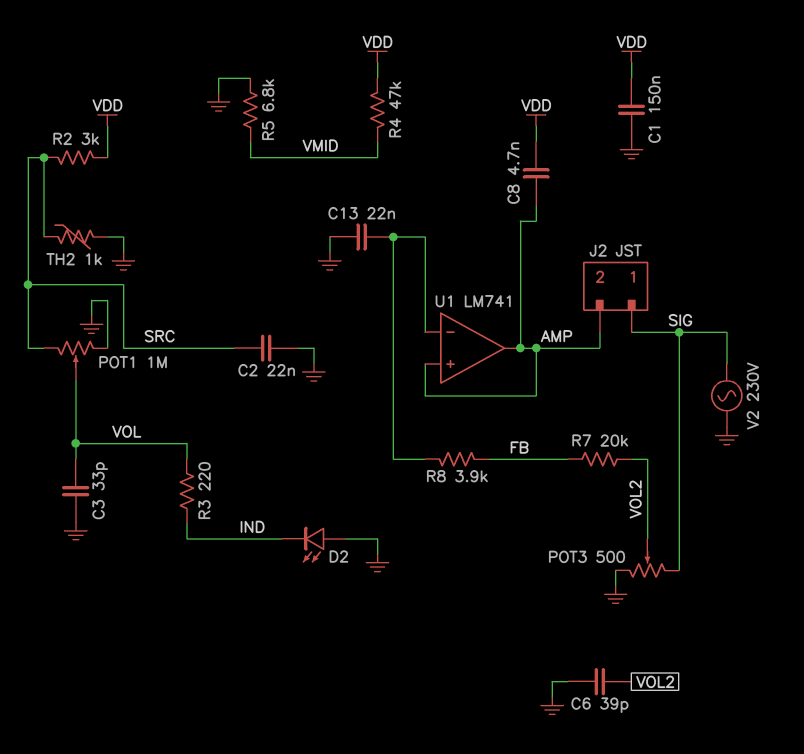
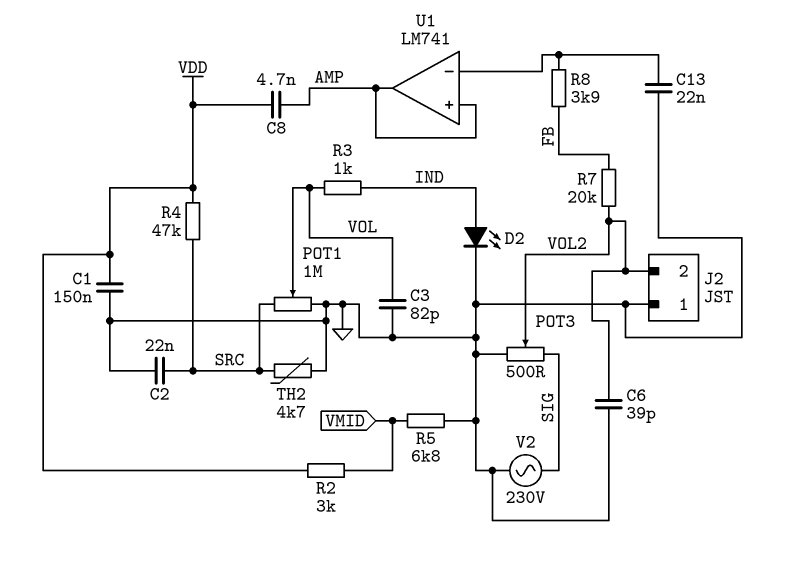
C3: 33pF (GND, VOL) -> 82pF (GND, VOL)
D2: LED (A GND, K IND) -> LED (A IND, K GND)
J2 pin 1: SIG -> GND
J2 pin 2: AMP -> VOL2
R2: 3k (SRC, VDD) -> 3k (VDD, VMID)
R3: 220 (IND, VOL) -> 1k (IND, VOL)
R4: 47k (VDD, VMID) -> 47k (SRC, VDD)
TH2: 1k (GND, SRC) -> 4.7k (GND, SRC)

